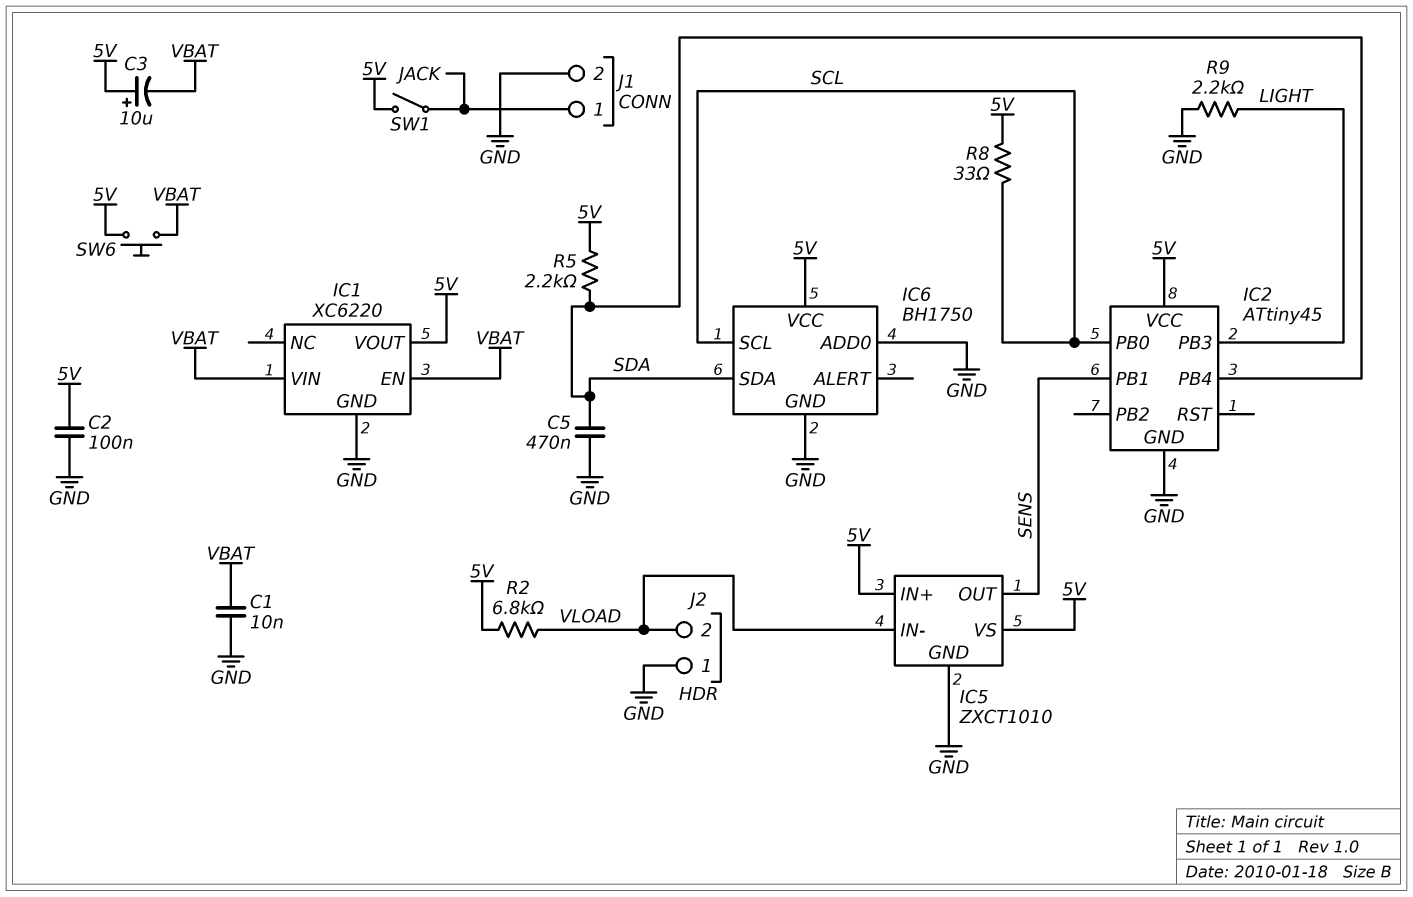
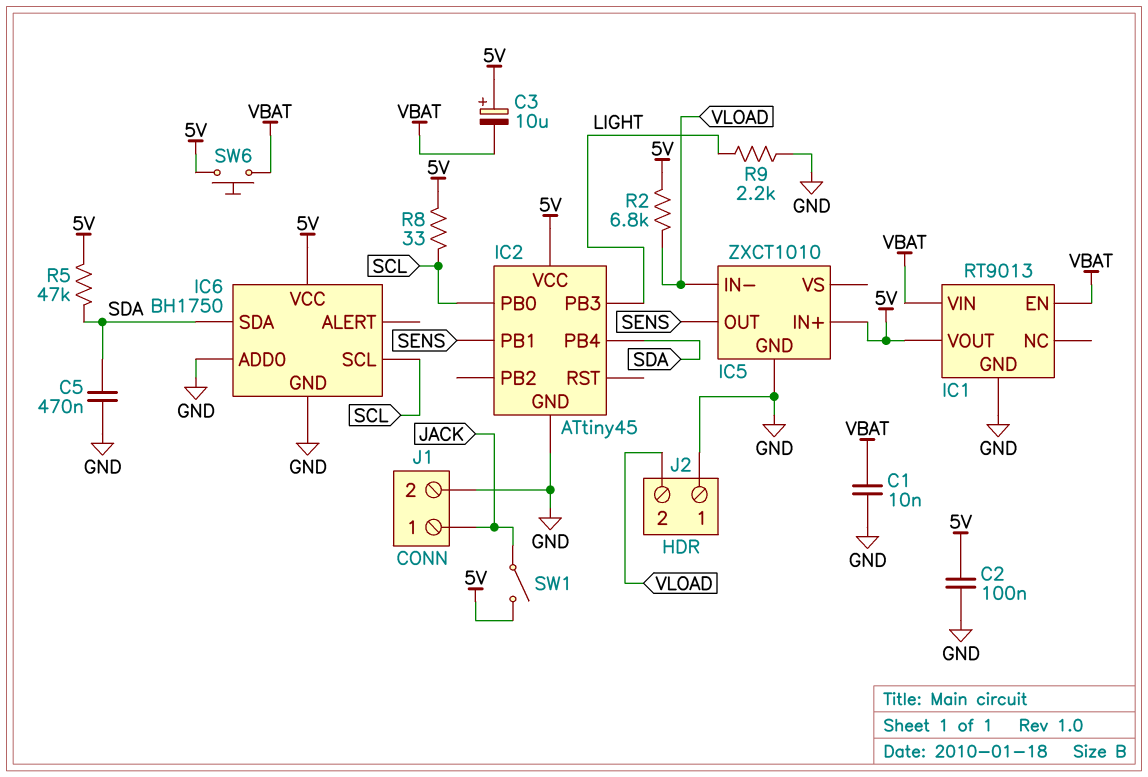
IC1: XC6220 -> RT9013
IC5 pin VS: 5V -> none
R5: 2.2k (5V, SDA) -> 47k (5V, SDA)

